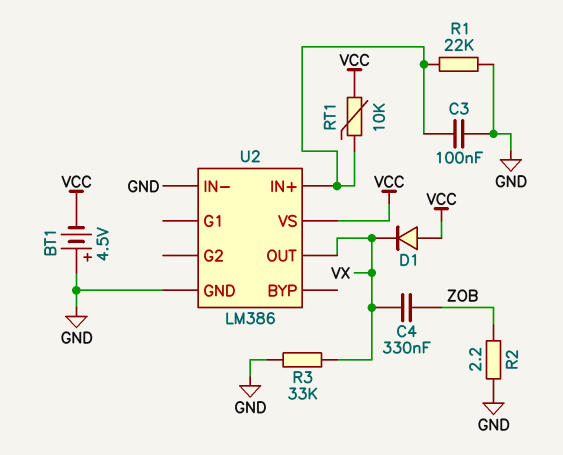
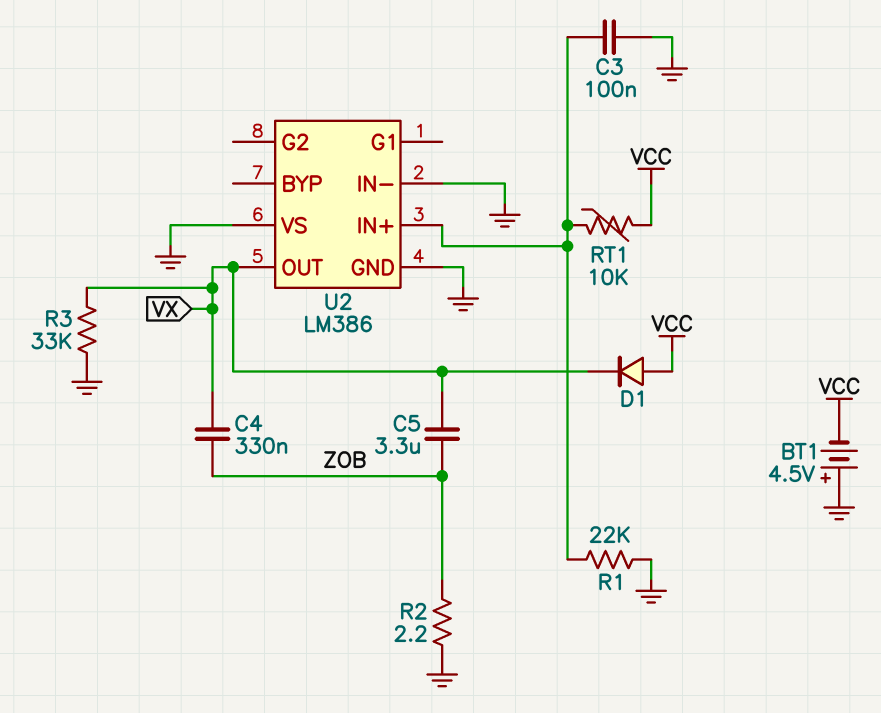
C5: none -> 3.3uF (VX, ZOB)
U2 pin VS: VCC -> GND

